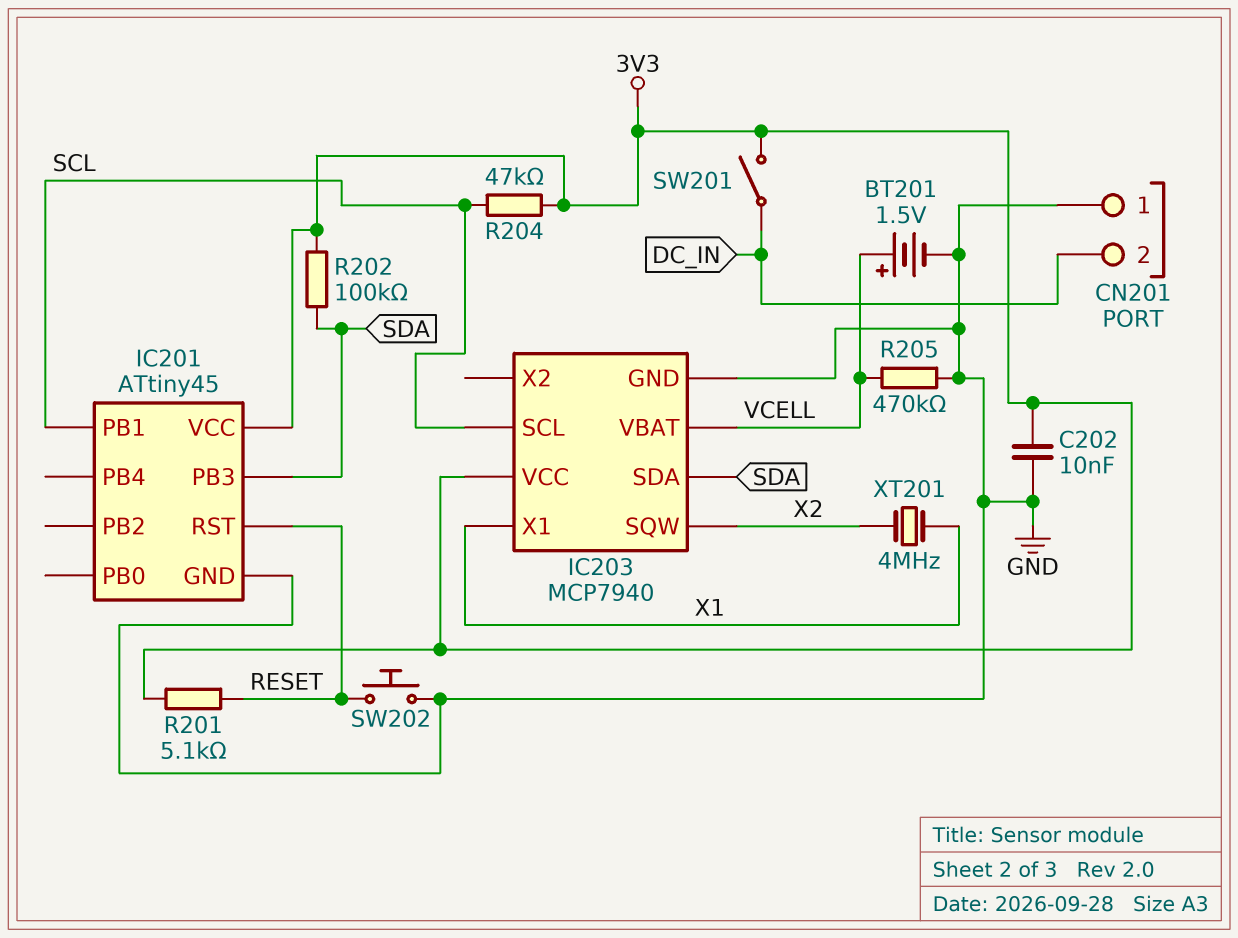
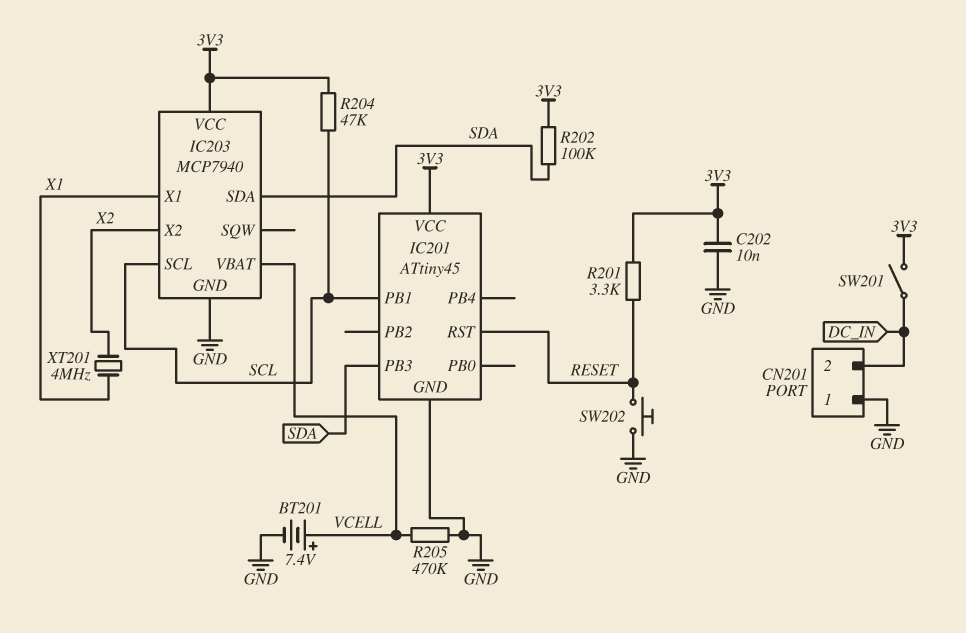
BT201: 1.5V (plus VCELL, minus GND) -> 7.4V (plus VCELL, minus GND)
IC203 pin SQW: X2 -> none
IC203 pin X2: none -> X2
R201: 5.1k (3V3, RESET) -> 3.3k (3V3, RESET)

